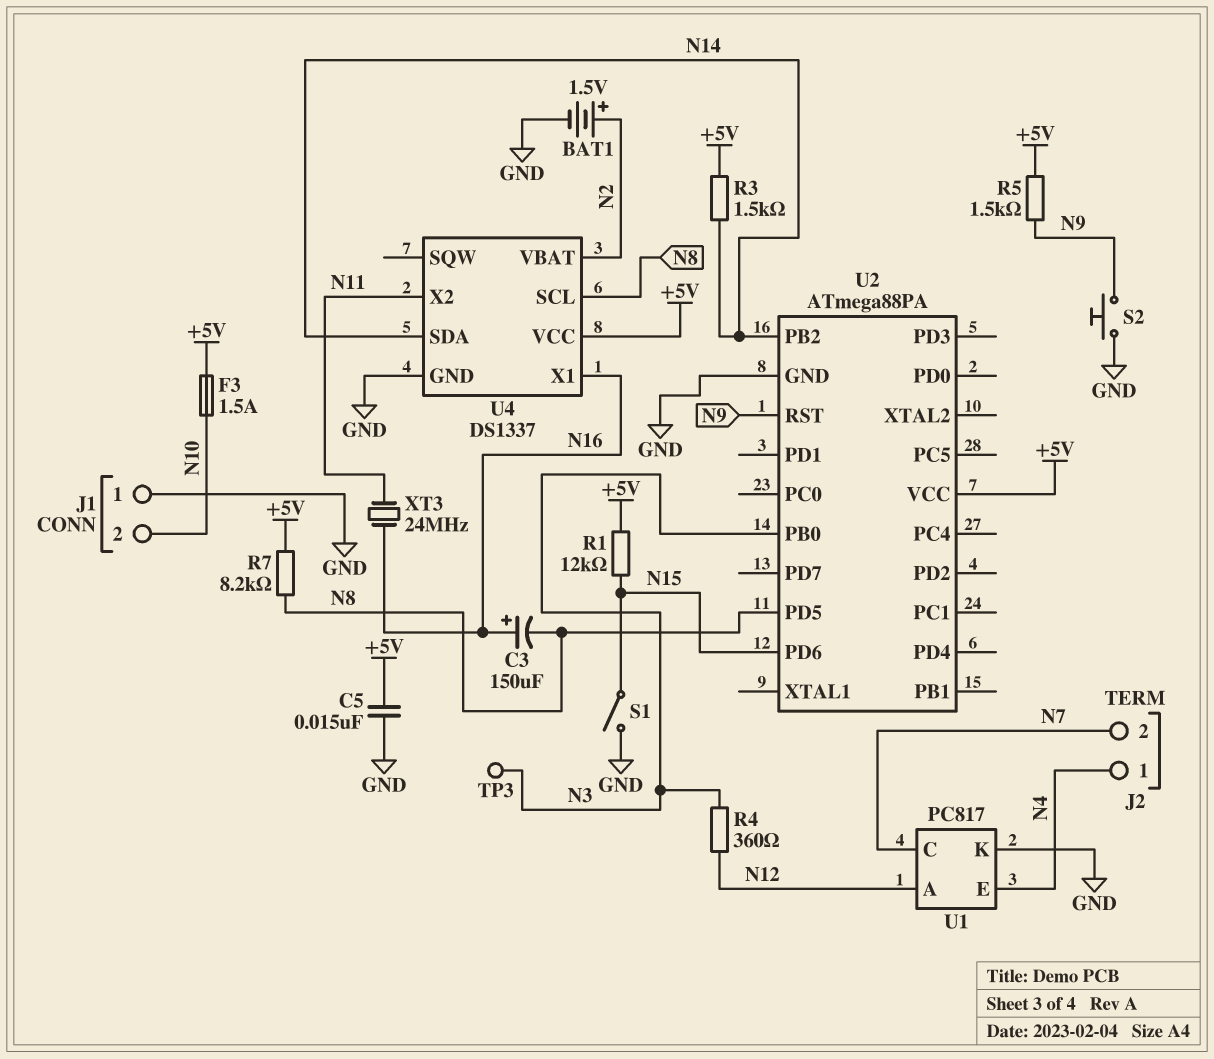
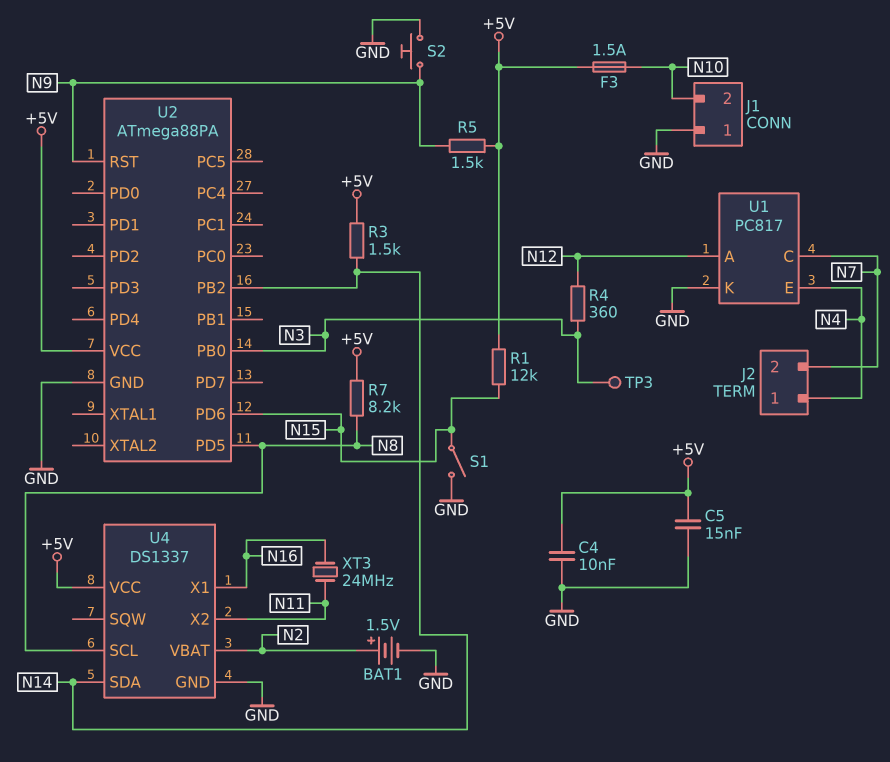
C3: 150uF (plus N16, minus N8) -> none
C4: none -> 10nF (+5V, GND)

